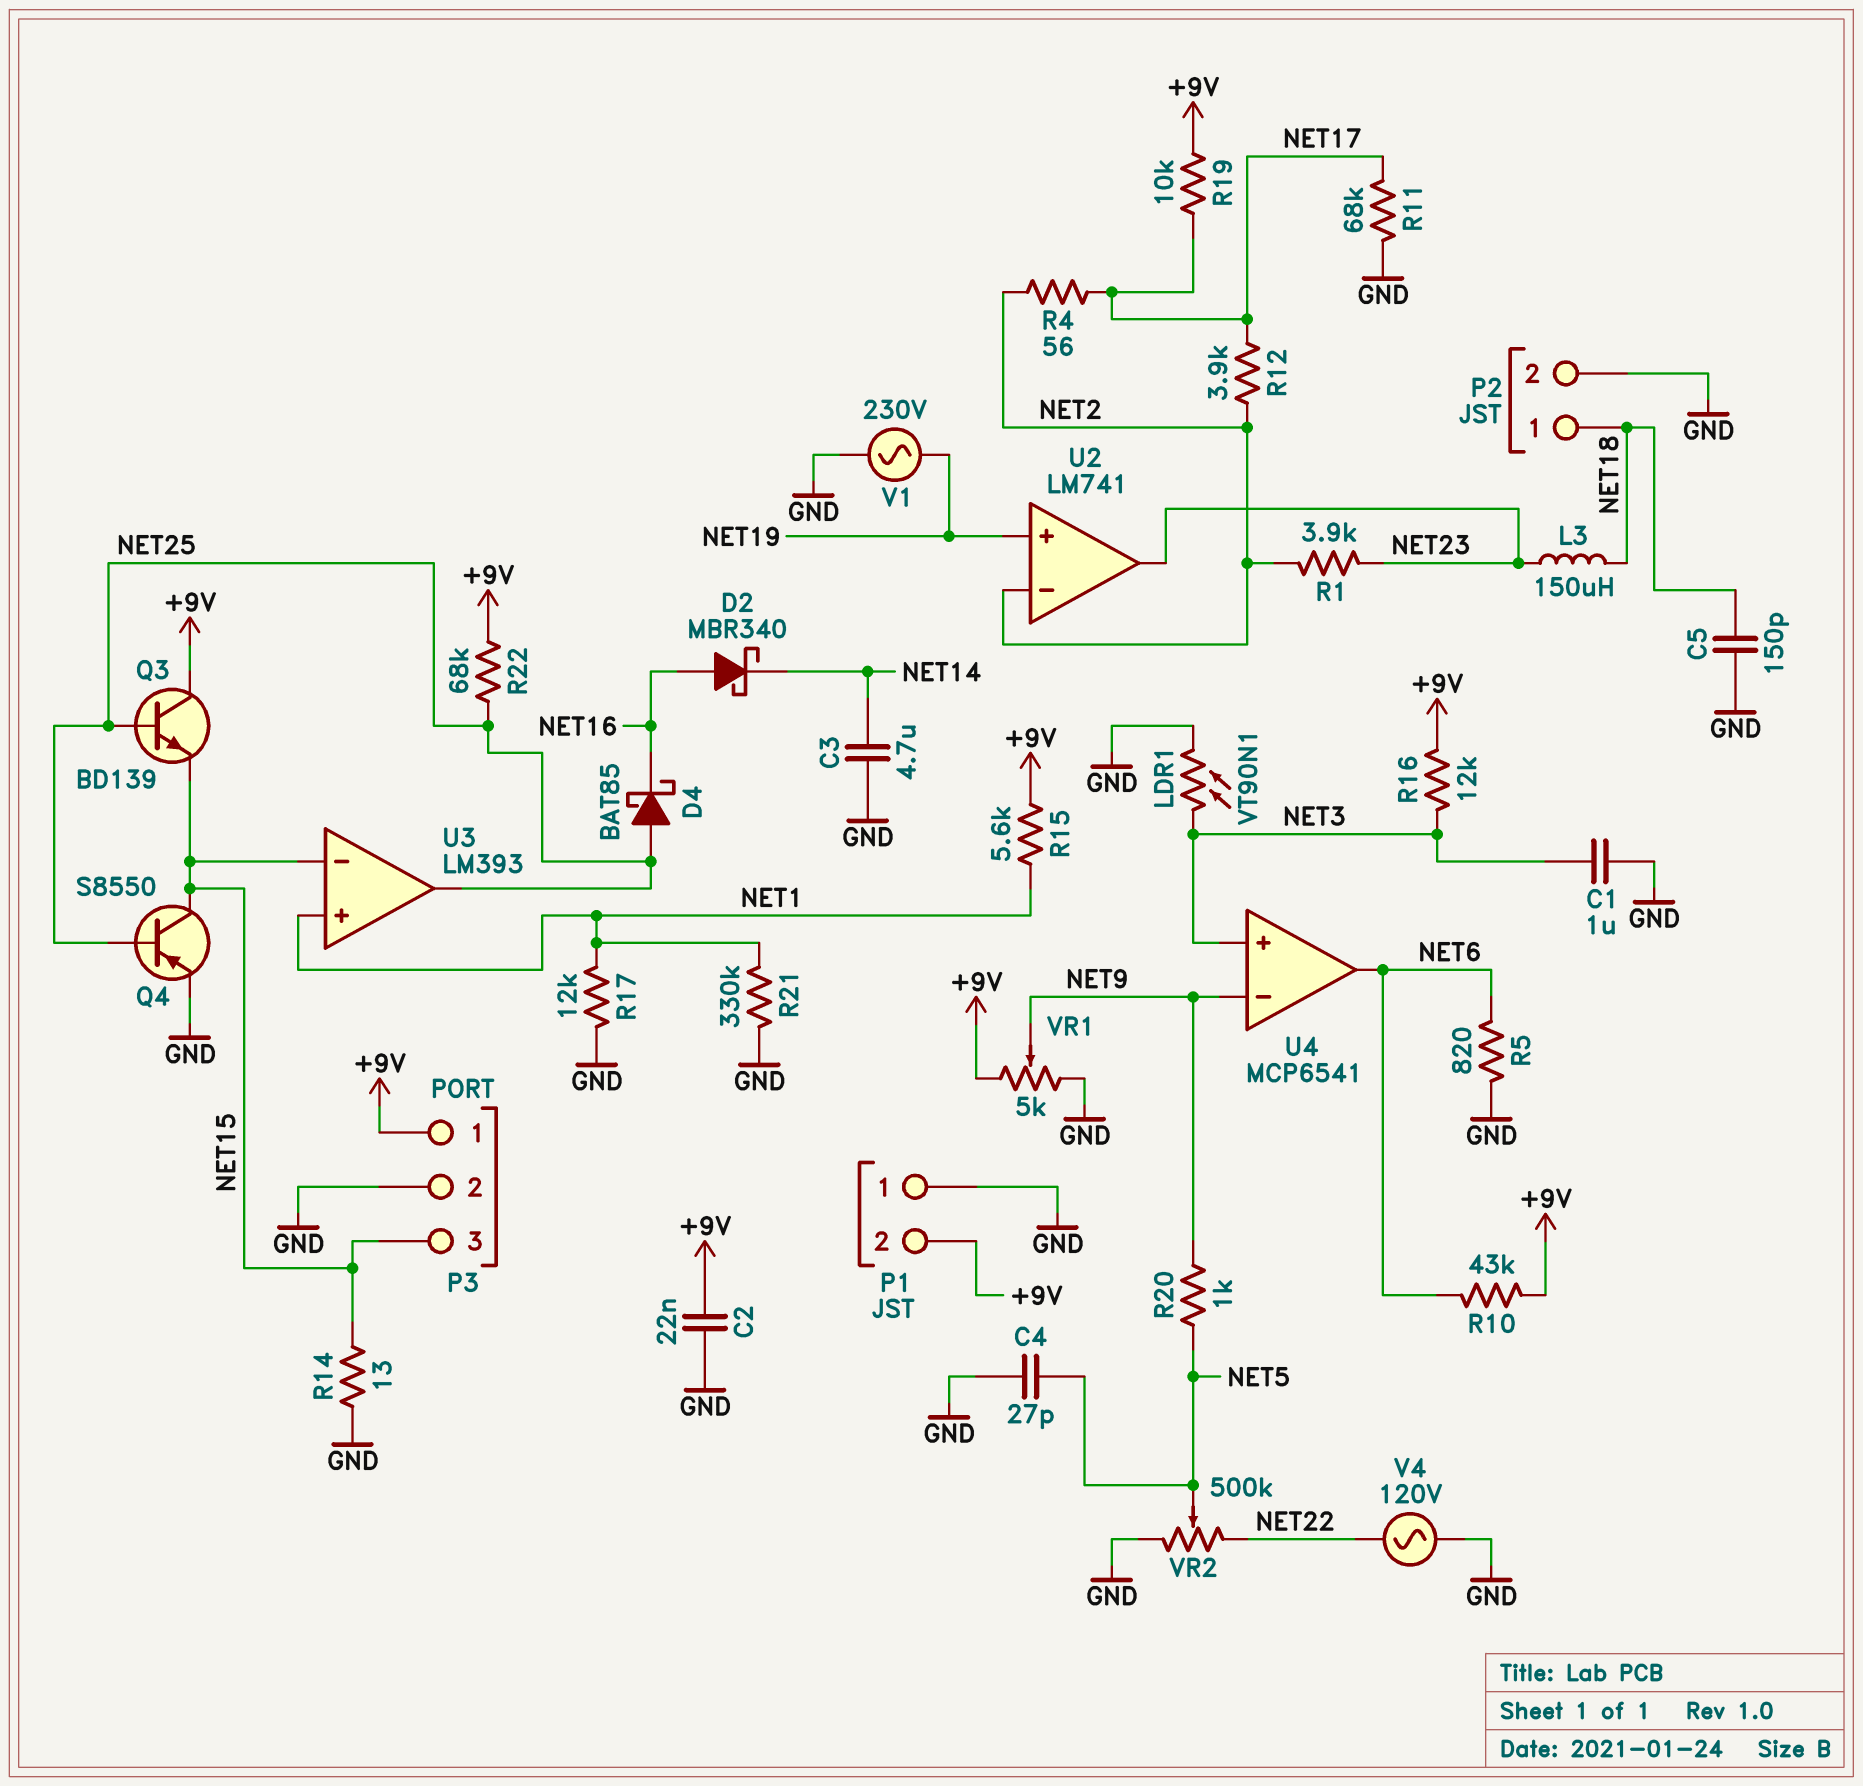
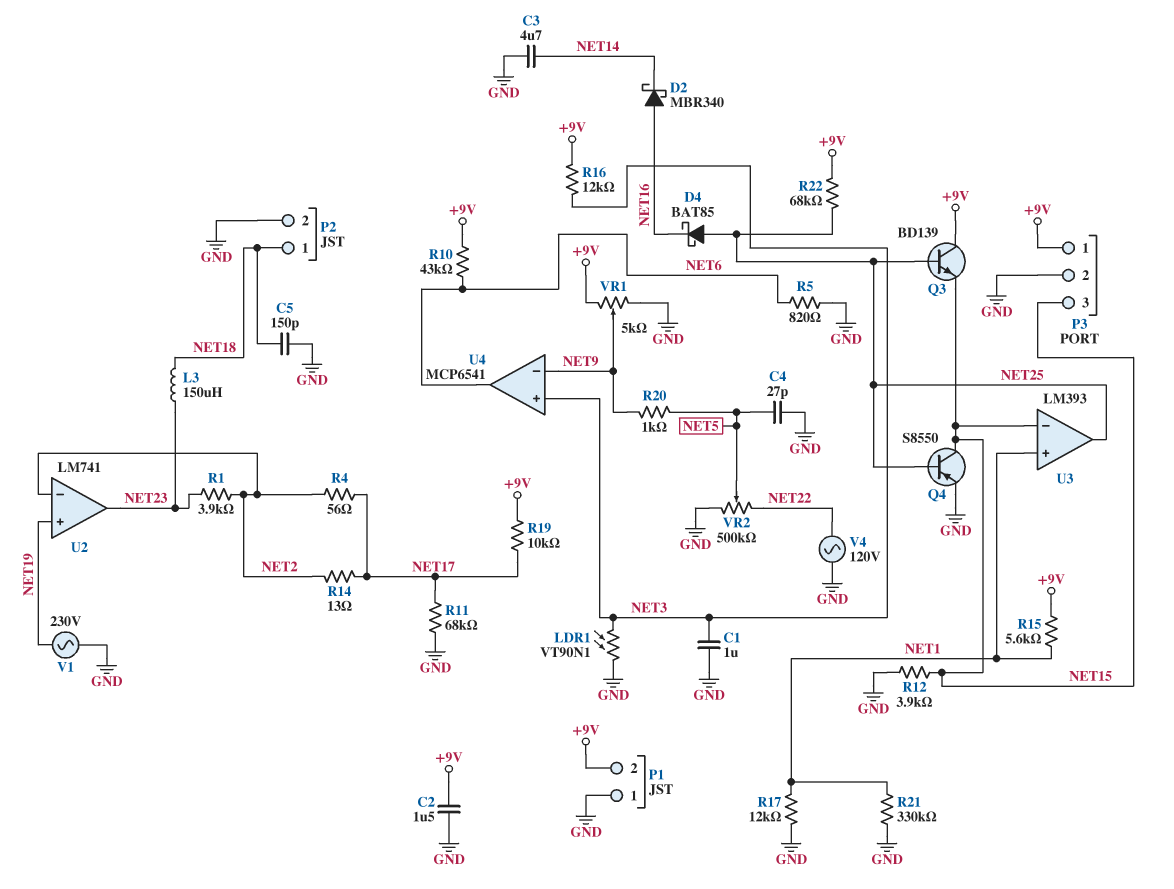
C2: 22nF (+9V, GND) -> 1.5uF (+9V, GND)
R12: 3.9k (NET2, NET17) -> 3.9k (GND, NET15)
R14: 13 (GND, NET15) -> 13 (NET2, NET17)

